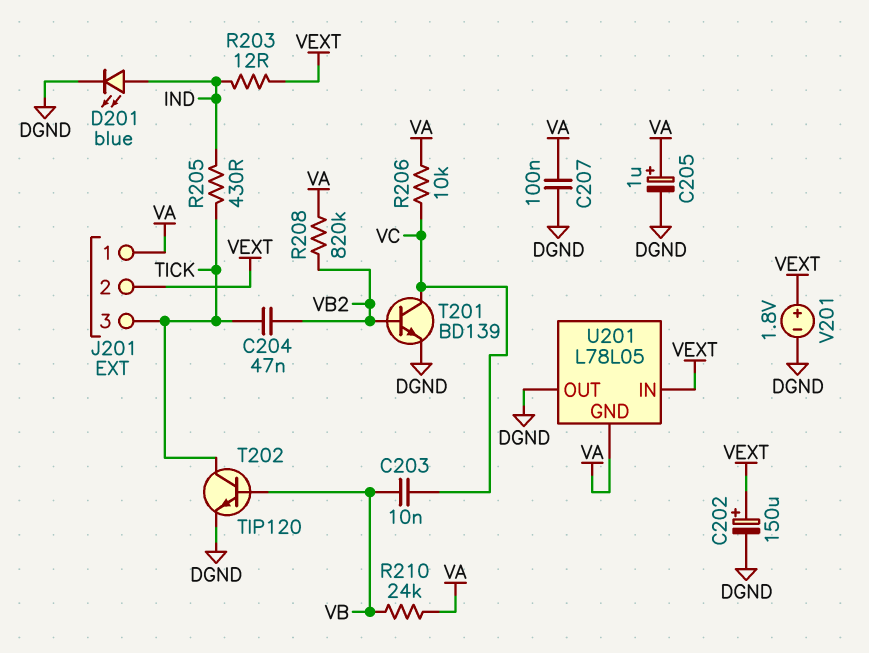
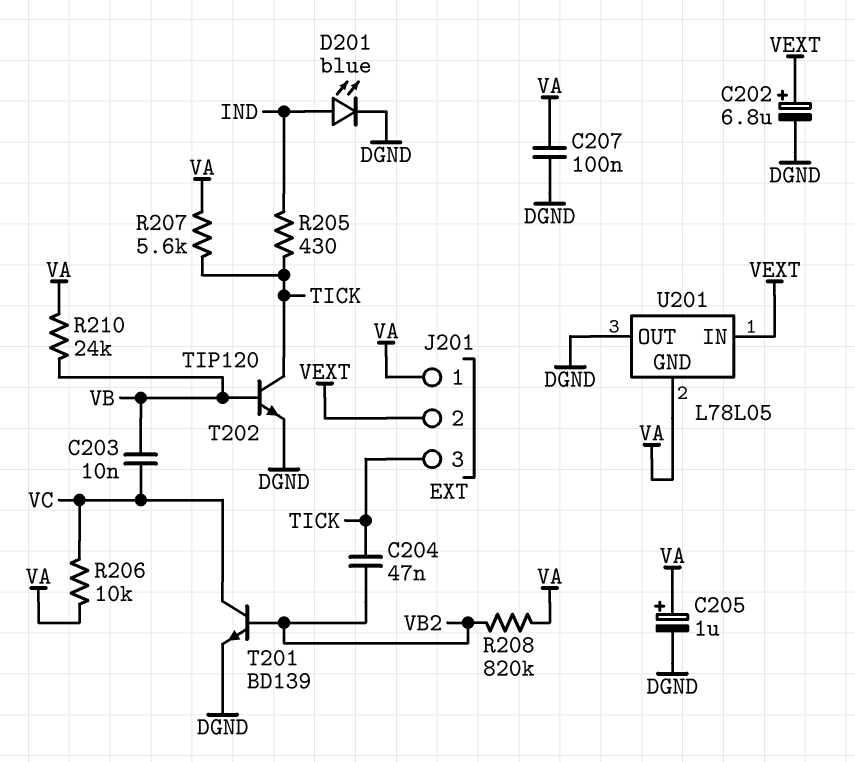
C202: 150uF (plus VEXT, minus DGND) -> 6.8uF (plus VEXT, minus DGND)
R203: 12 (IND, VEXT) -> none
R207: none -> 5.6k (TICK, VA)
V201: 1.8V (plus VEXT, minus DGND) -> none

